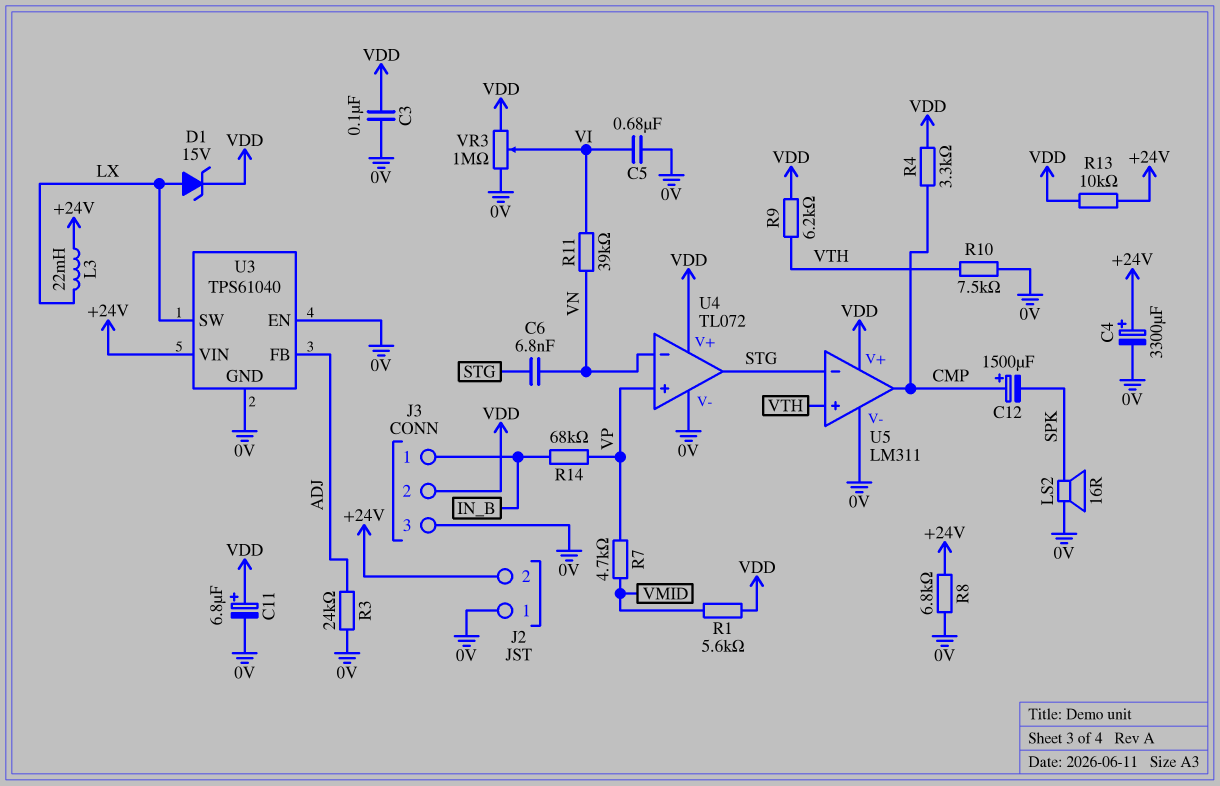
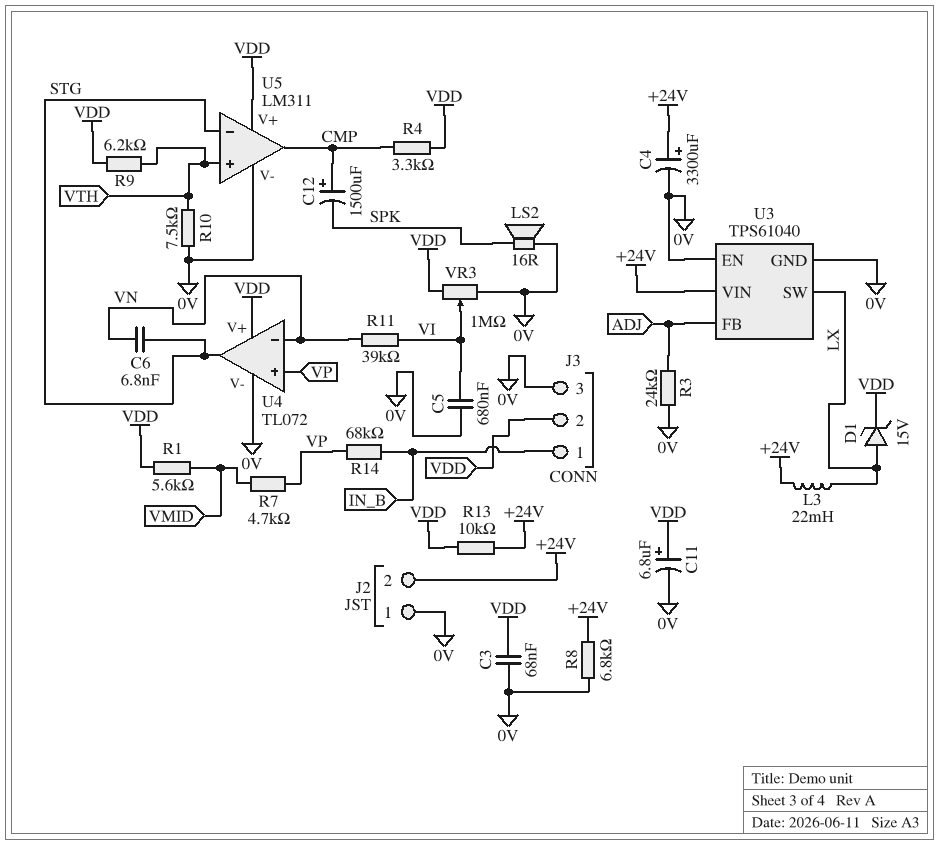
C3: 100nF (0V, VDD) -> 68nF (0V, VDD)

